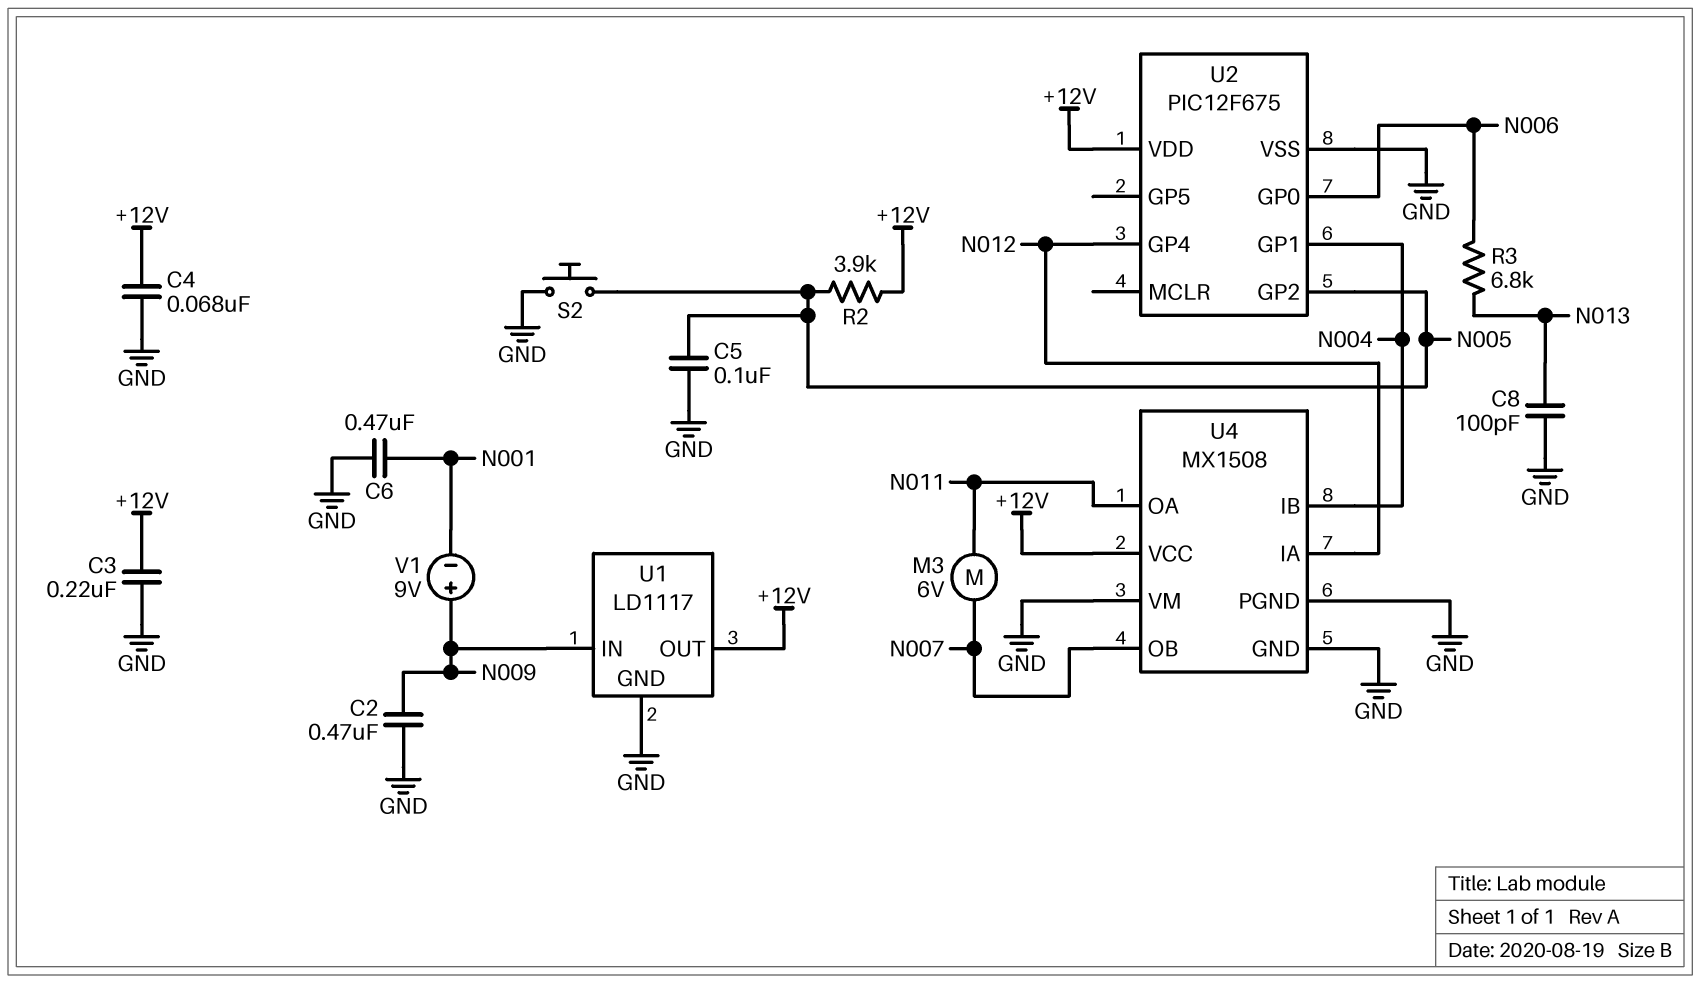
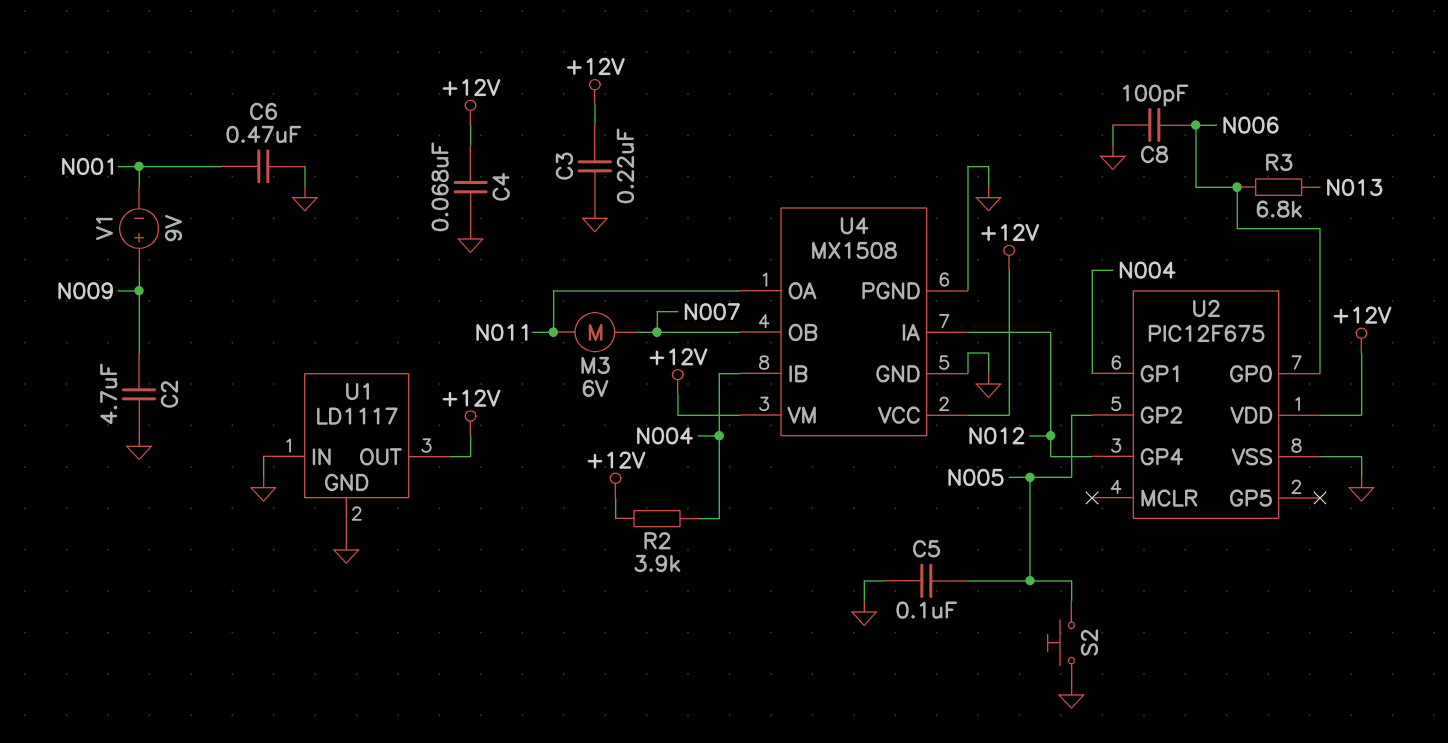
C2: 470nF (GND, N009) -> 4.7uF (GND, N009)
C8: 100pF (GND, N013) -> 100pF (GND, N006)
R2: 3.9k (+12V, N005) -> 3.9k (+12V, N004)
U1 pin IN: N009 -> GND
U4 pin VM: GND -> +12V

